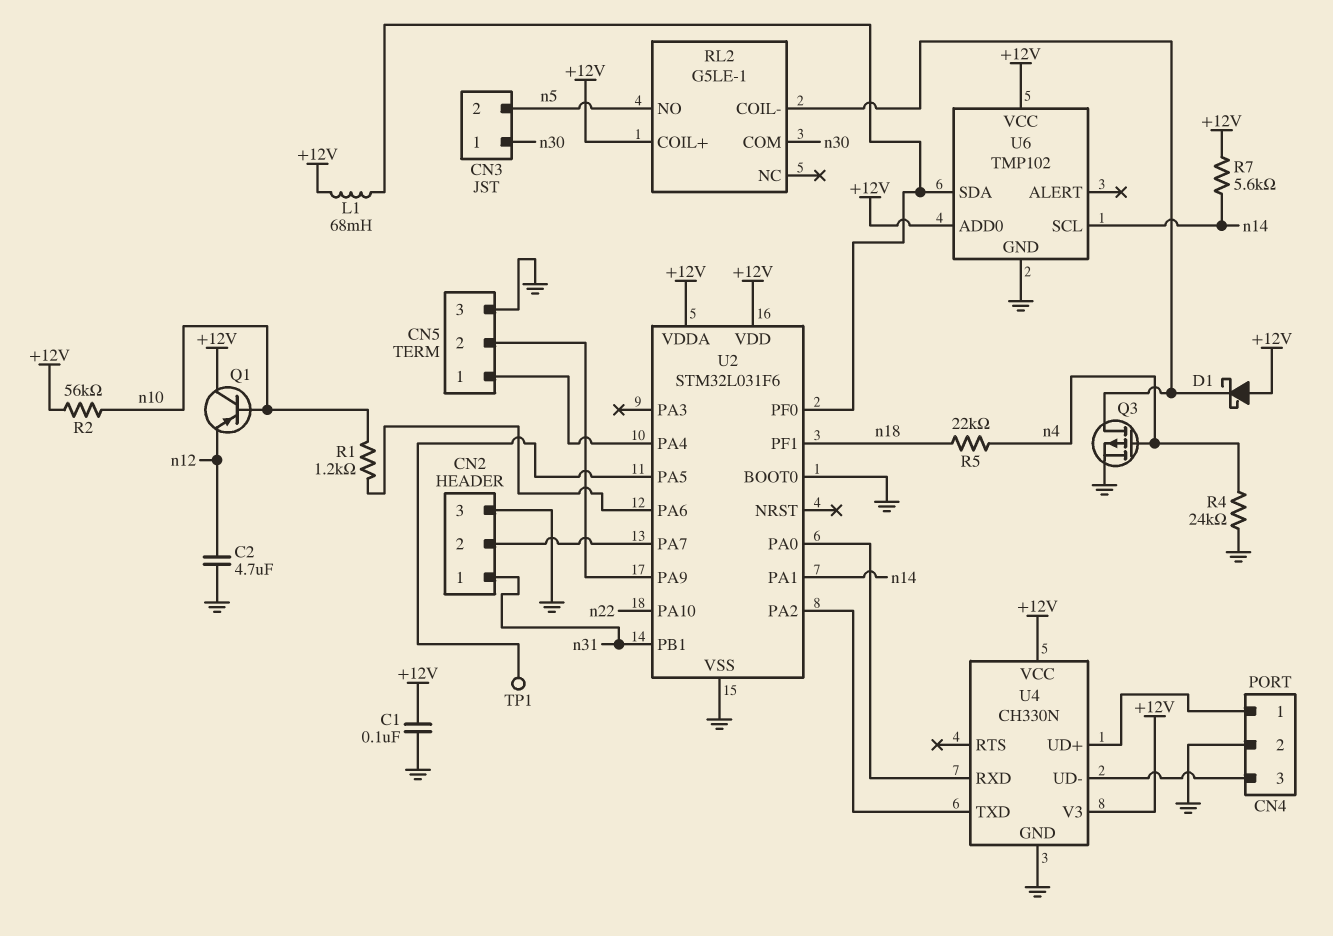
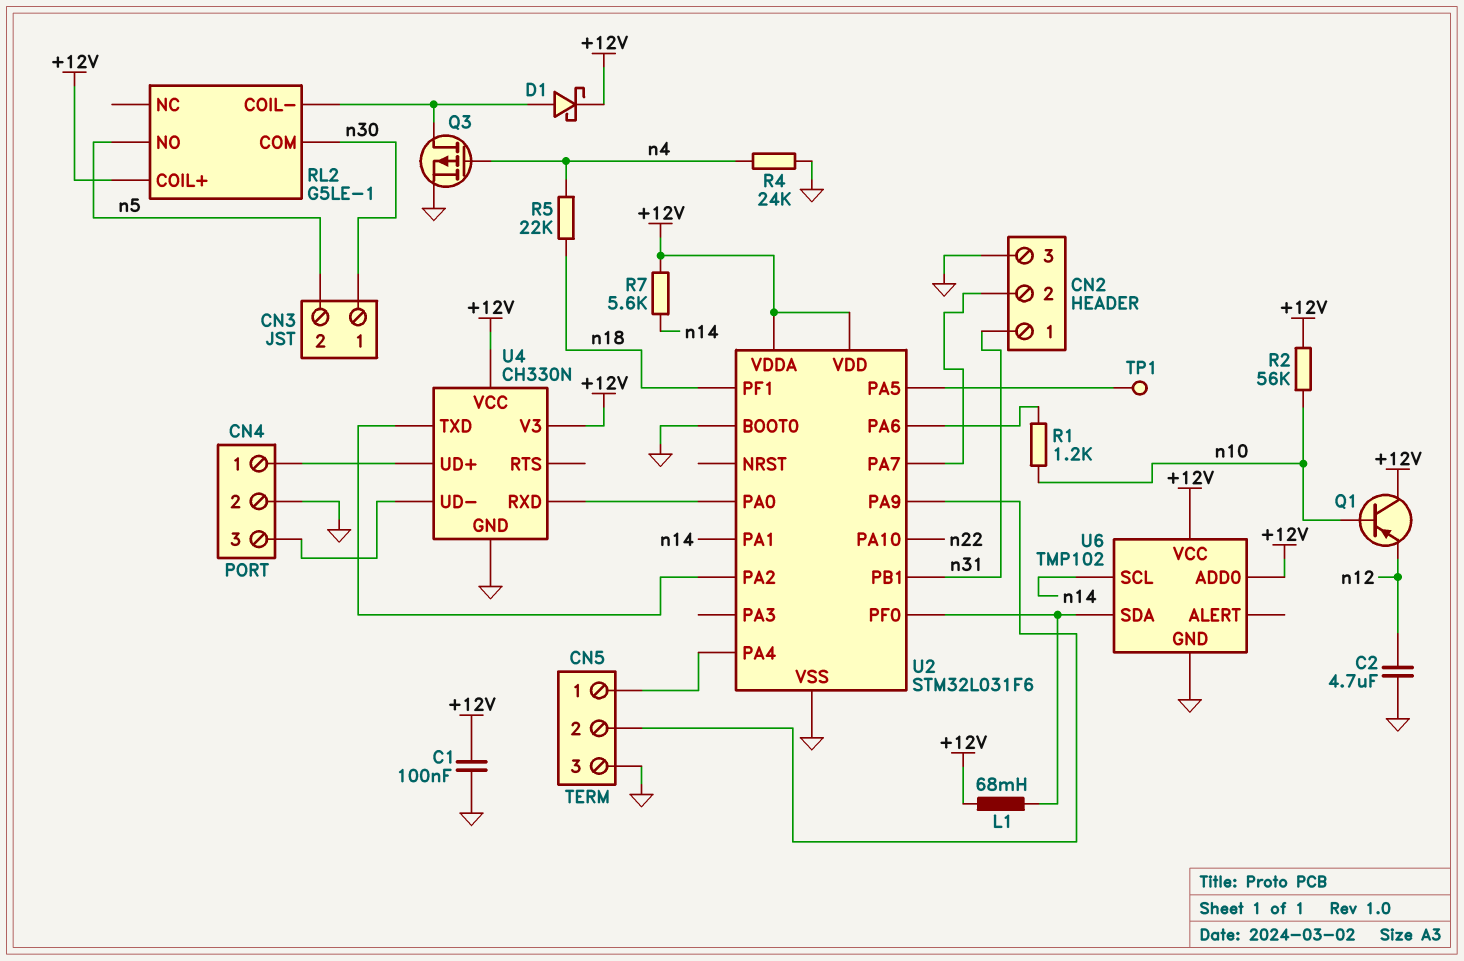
D1: schottky (A +12V, K RL2/COIL-) -> schottky (A RL2/COIL-, K +12V)

